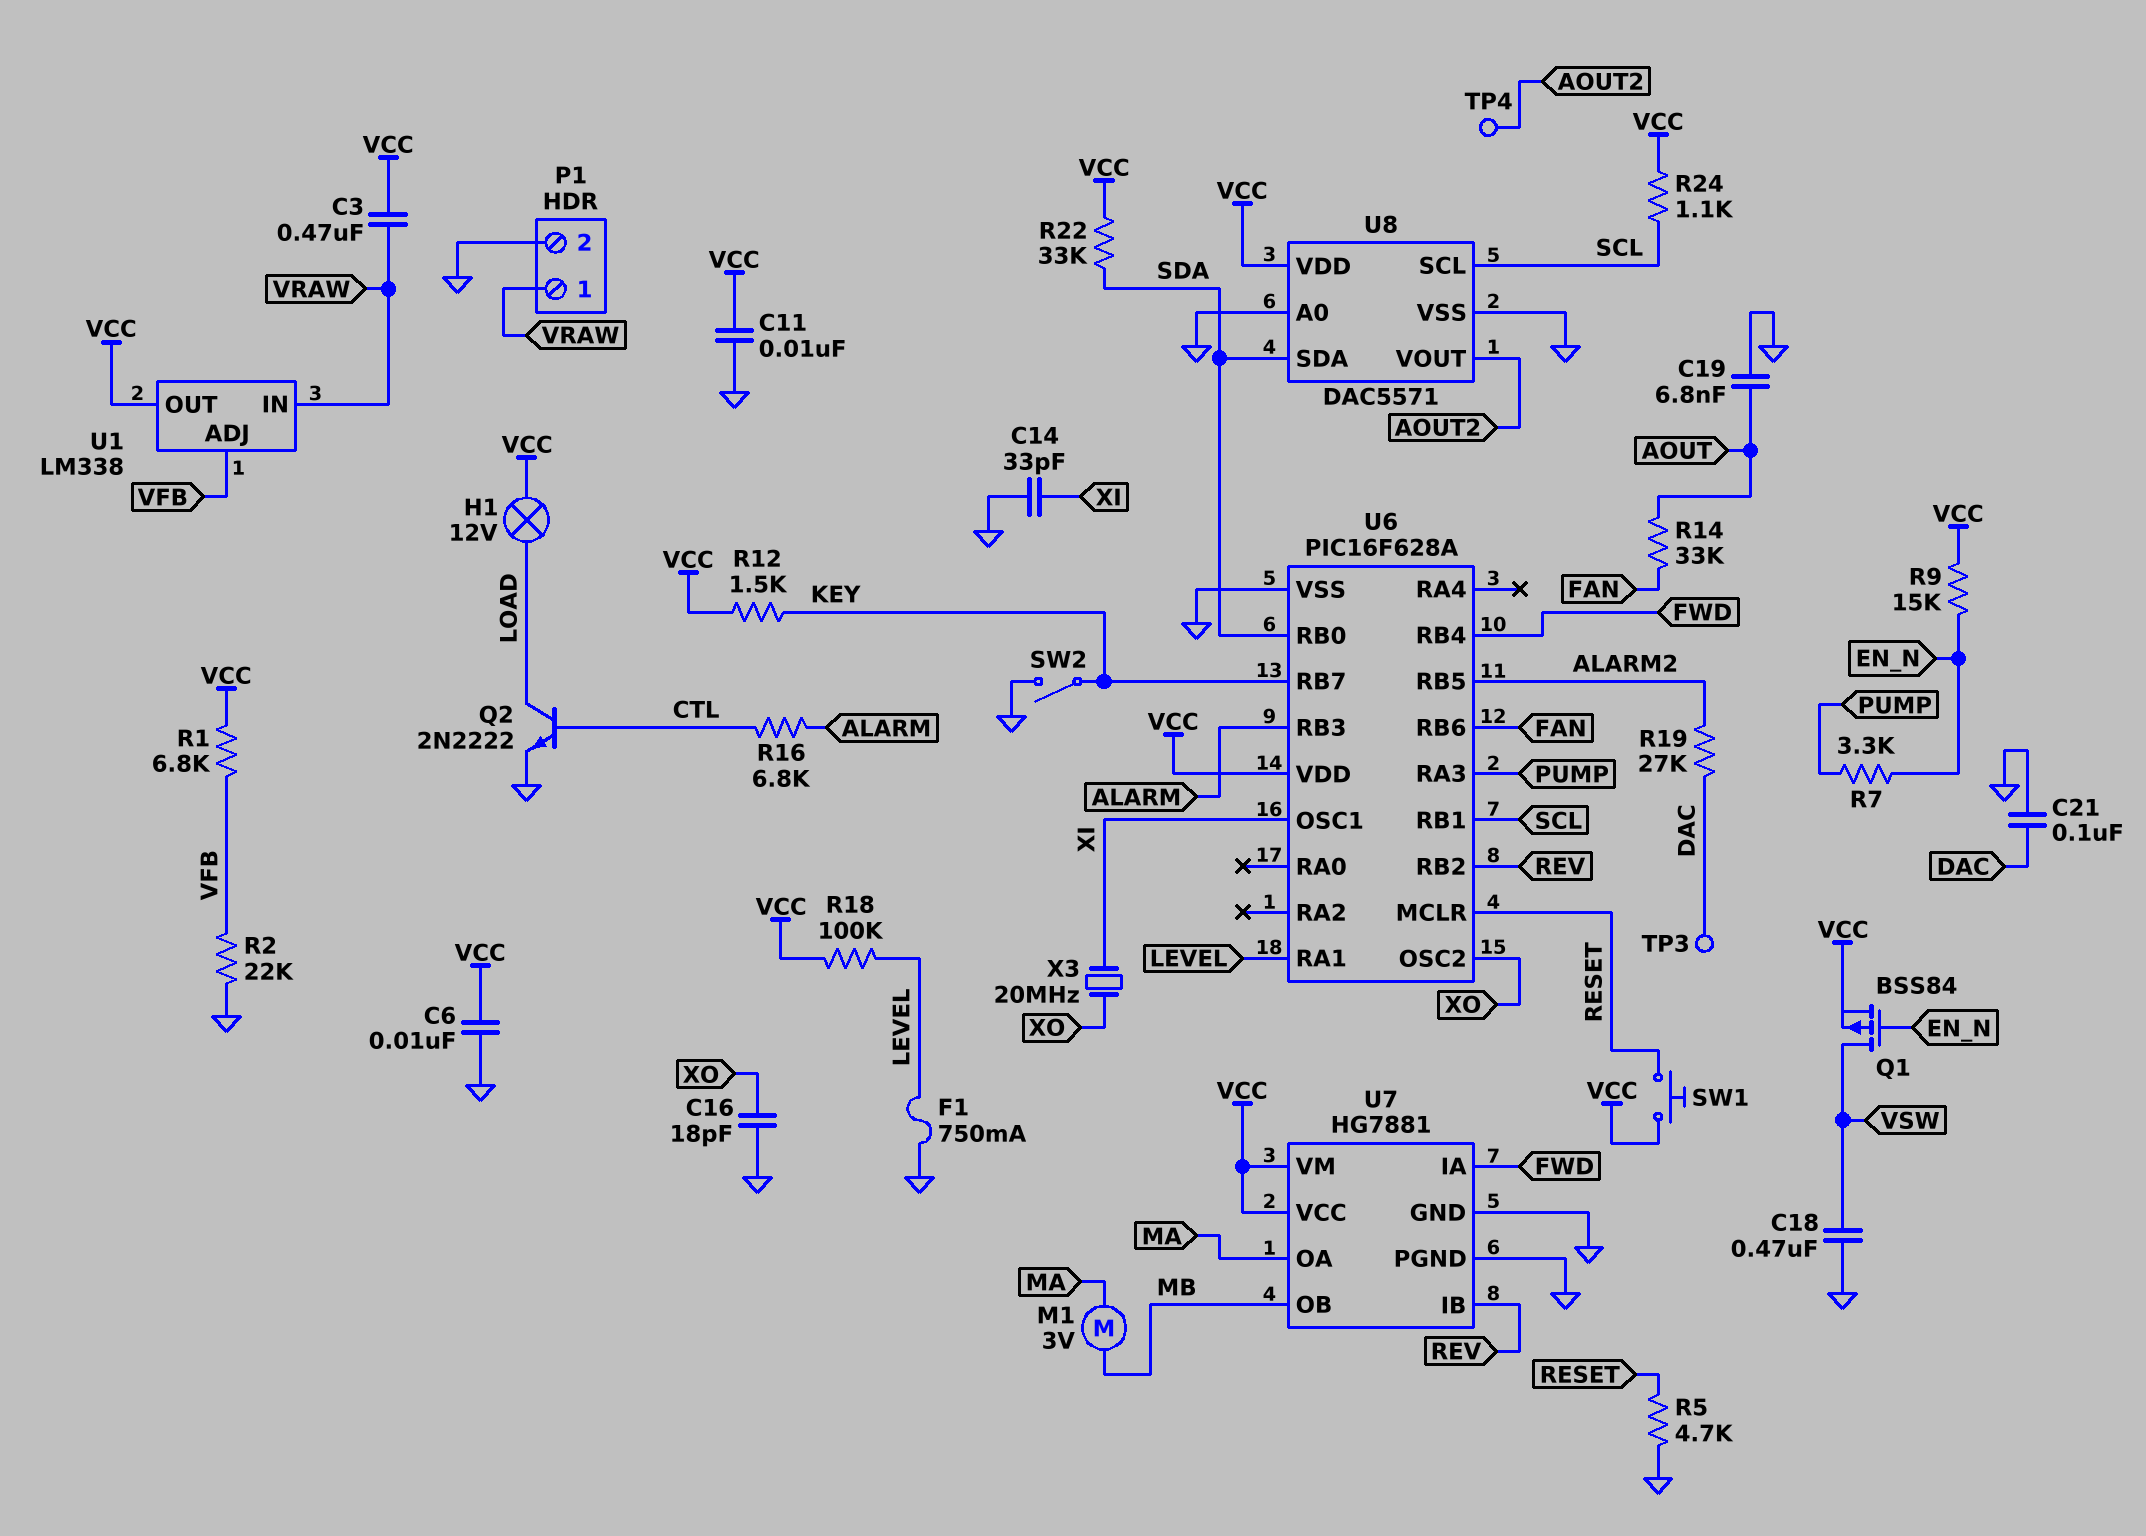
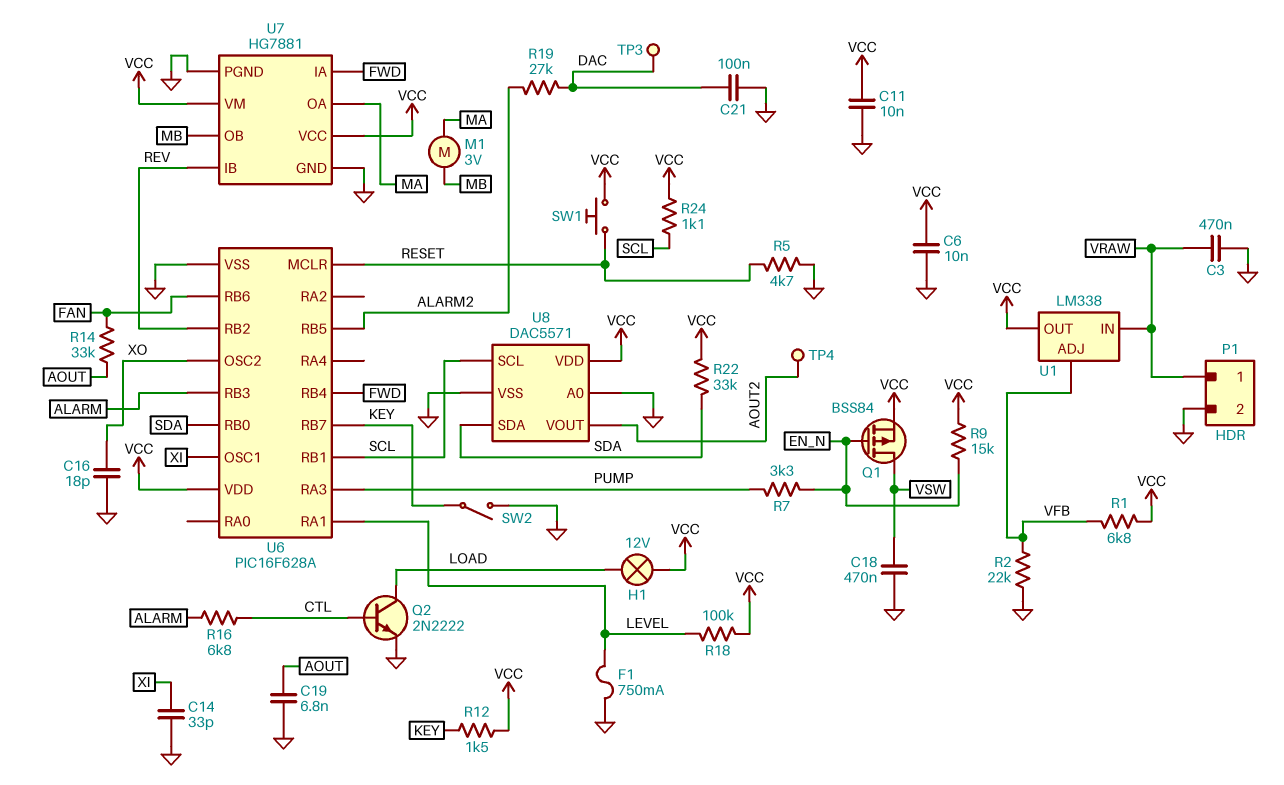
C3: 470nF (VCC, VRAW) -> 470nF (GND, VRAW)
X3: 20MHz (XI, XO) -> none

